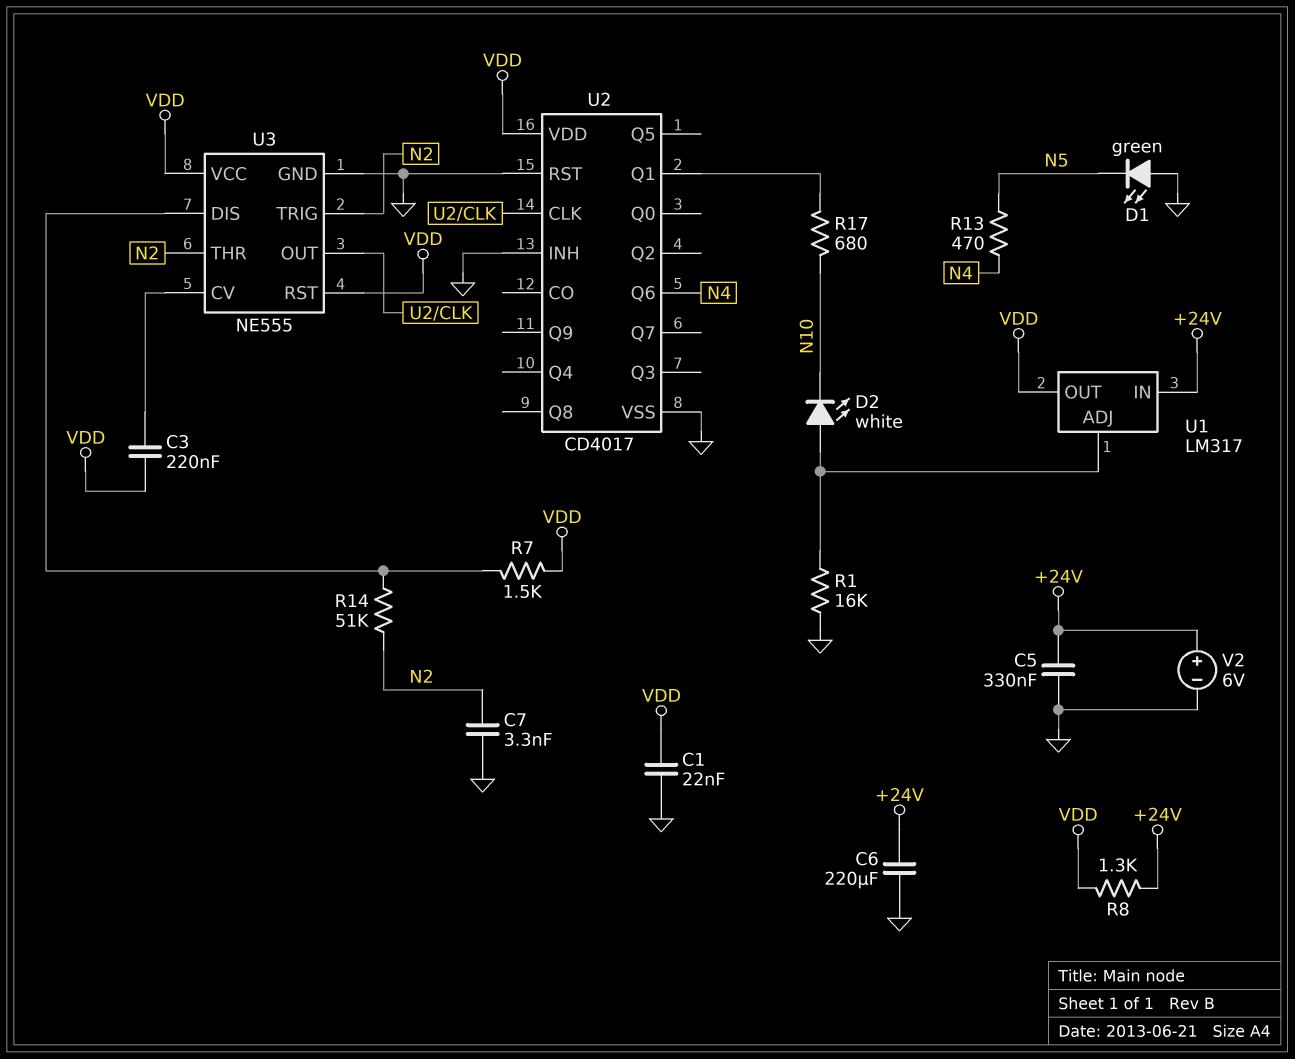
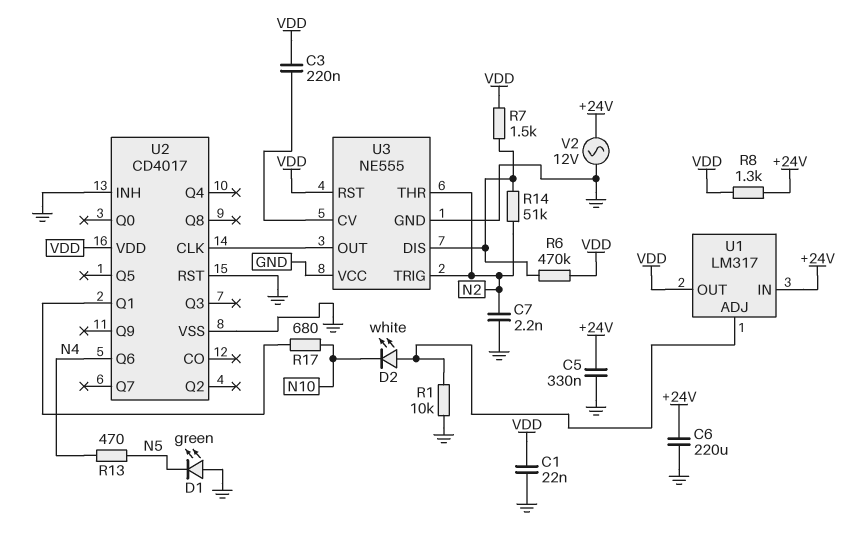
C7: 3.3nF (GND, N2) -> 2.2nF (GND, N2)
R1: 16k (GND, U1/ADJ) -> 10k (GND, U1/ADJ)
R6: none -> 470k (U3/DIS, VDD)
U3 pin VCC: VDD -> GND
V2: 6V (plus +24V, minus GND) -> AC 12V (+24V, GND)

